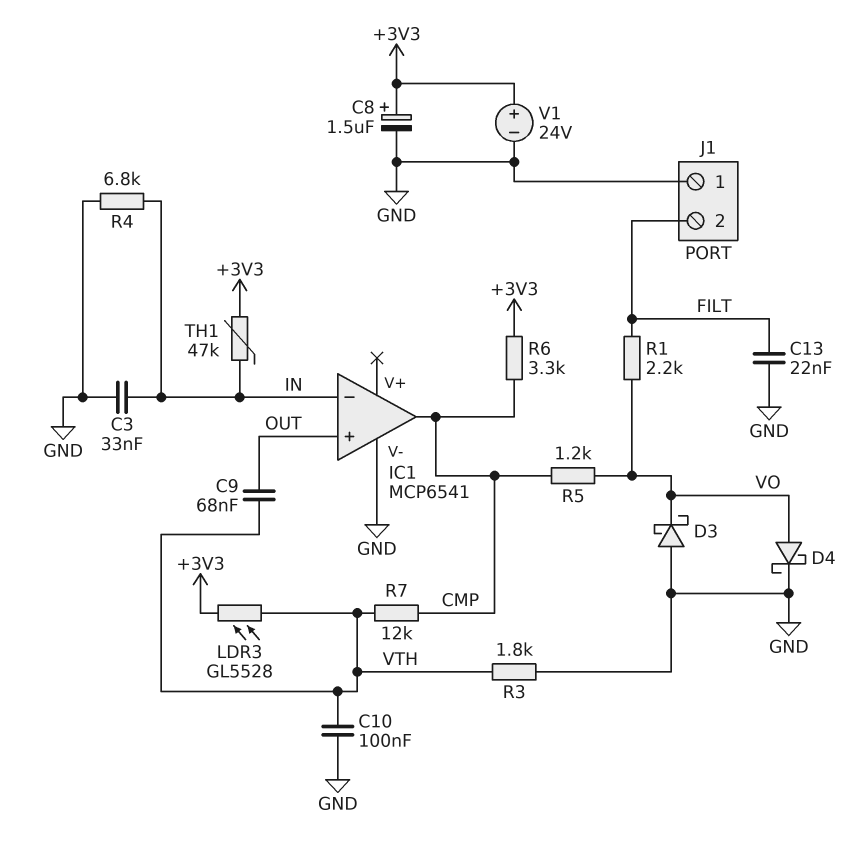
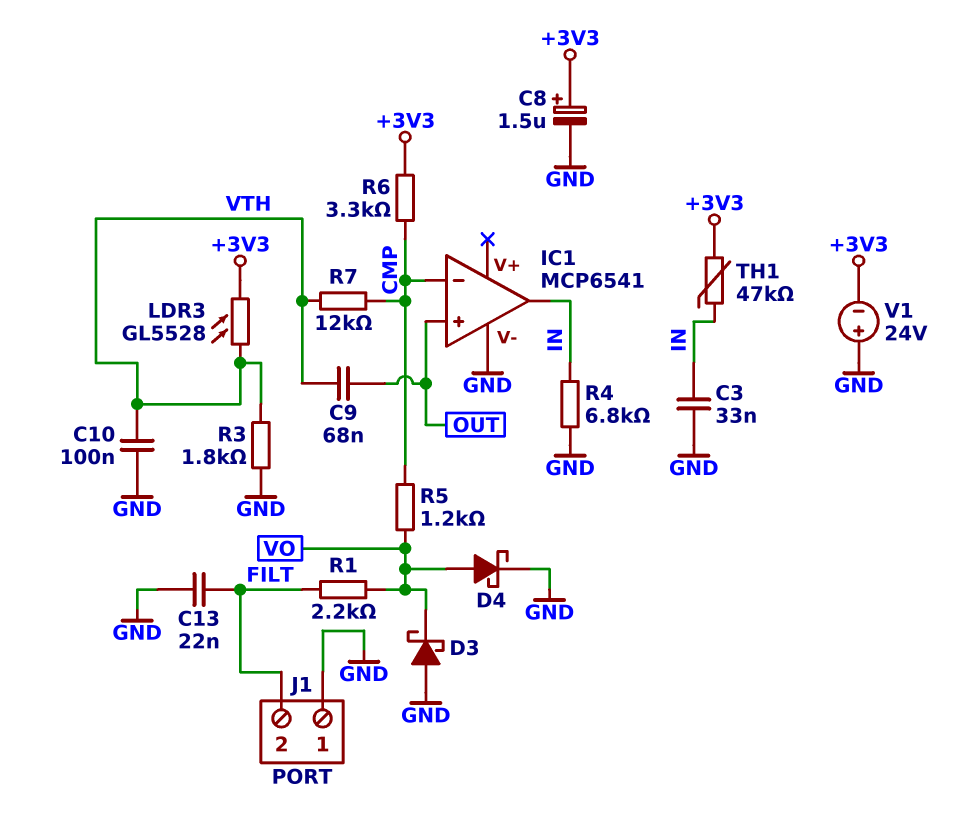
IC1 pin in-: IN -> CMP
IC1 pin out: CMP -> IN
V1: 24V (plus +3V3, minus GND) -> 24V (plus GND, minus +3V3)

